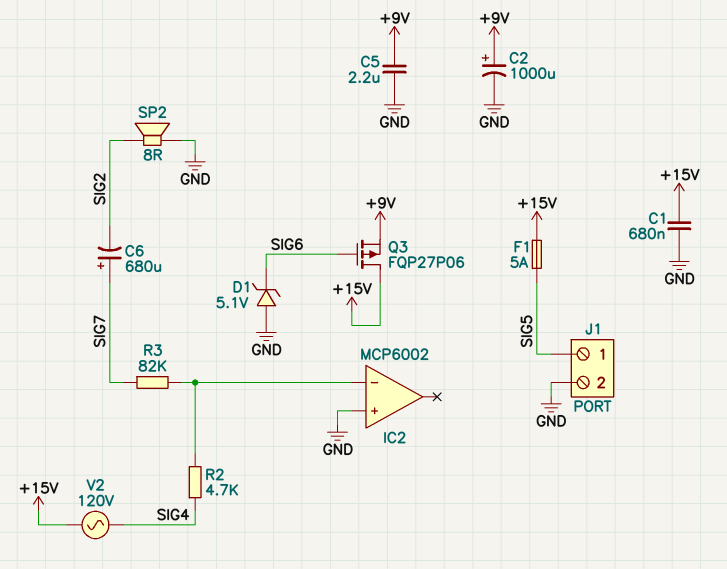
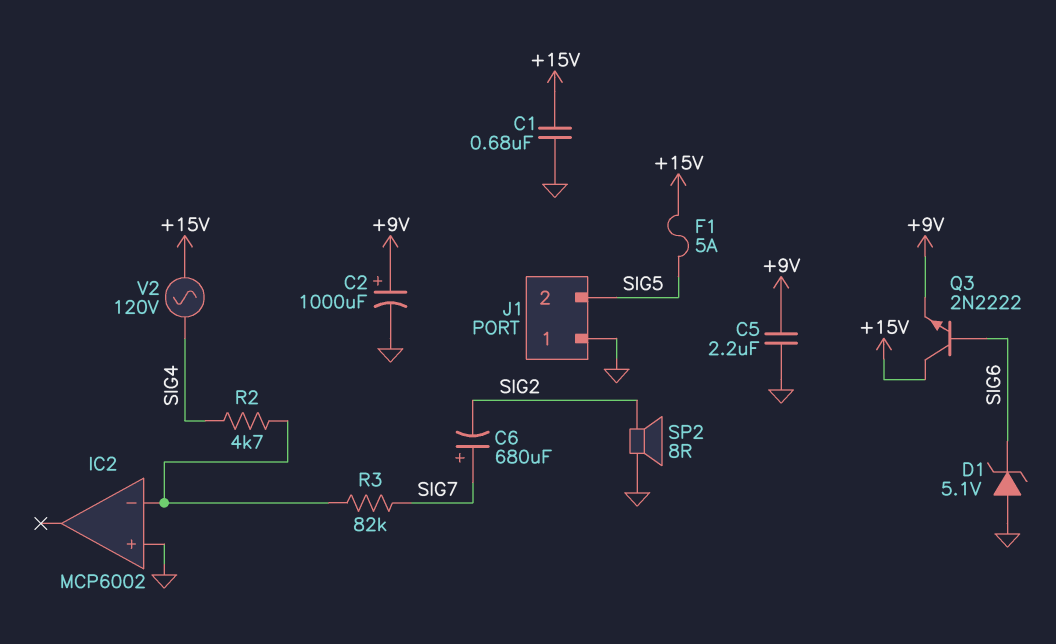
J1 pin 1: SIG5 -> GND
J1 pin 2: GND -> SIG5
Q3: PMOS FQP27P06 (G SIG6, D +15V, S +9V) -> NPN 2N2222 (B SIG6, C +15V, E +9V)

